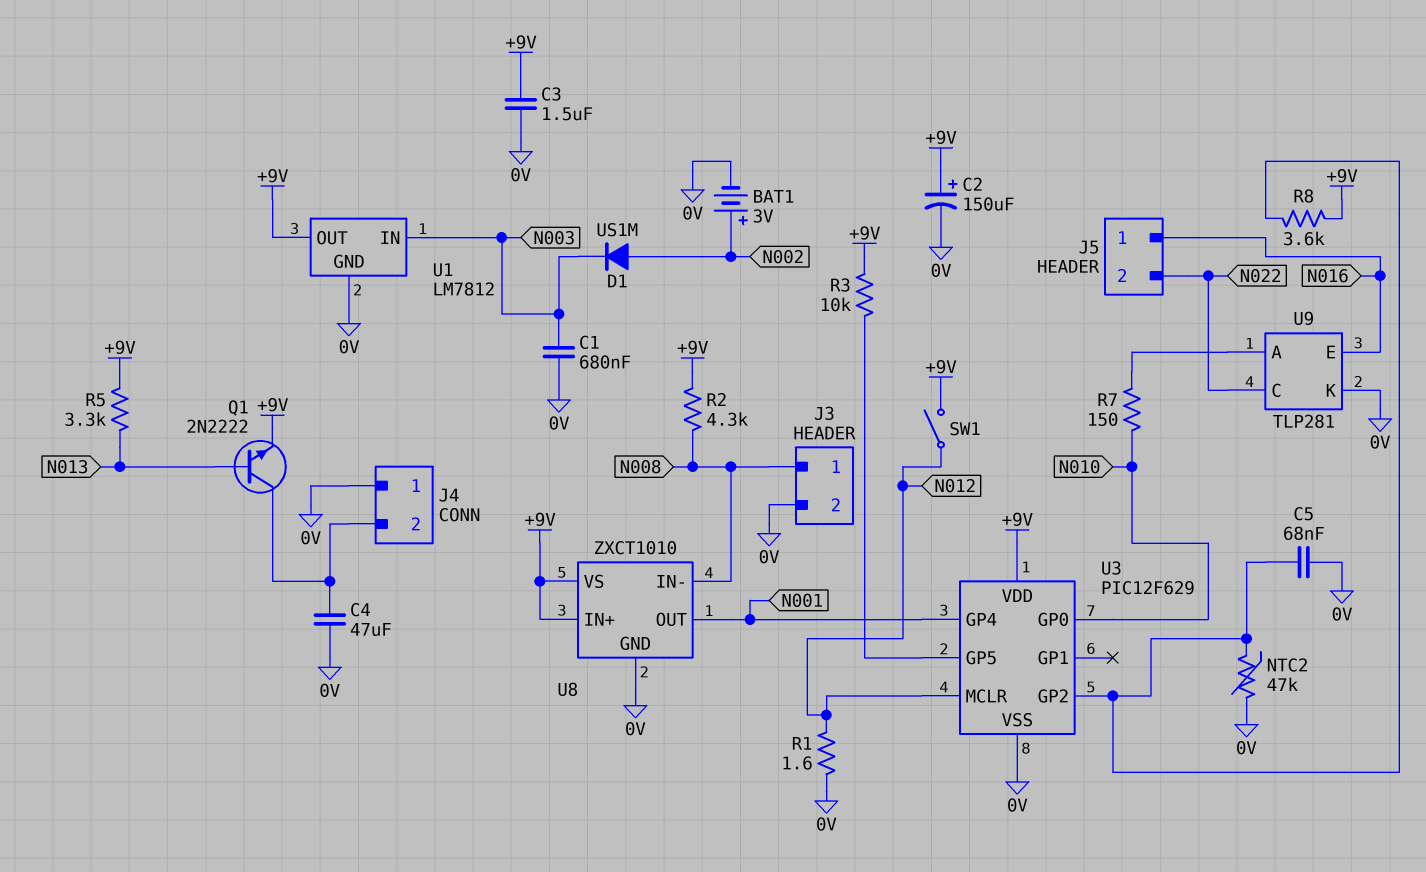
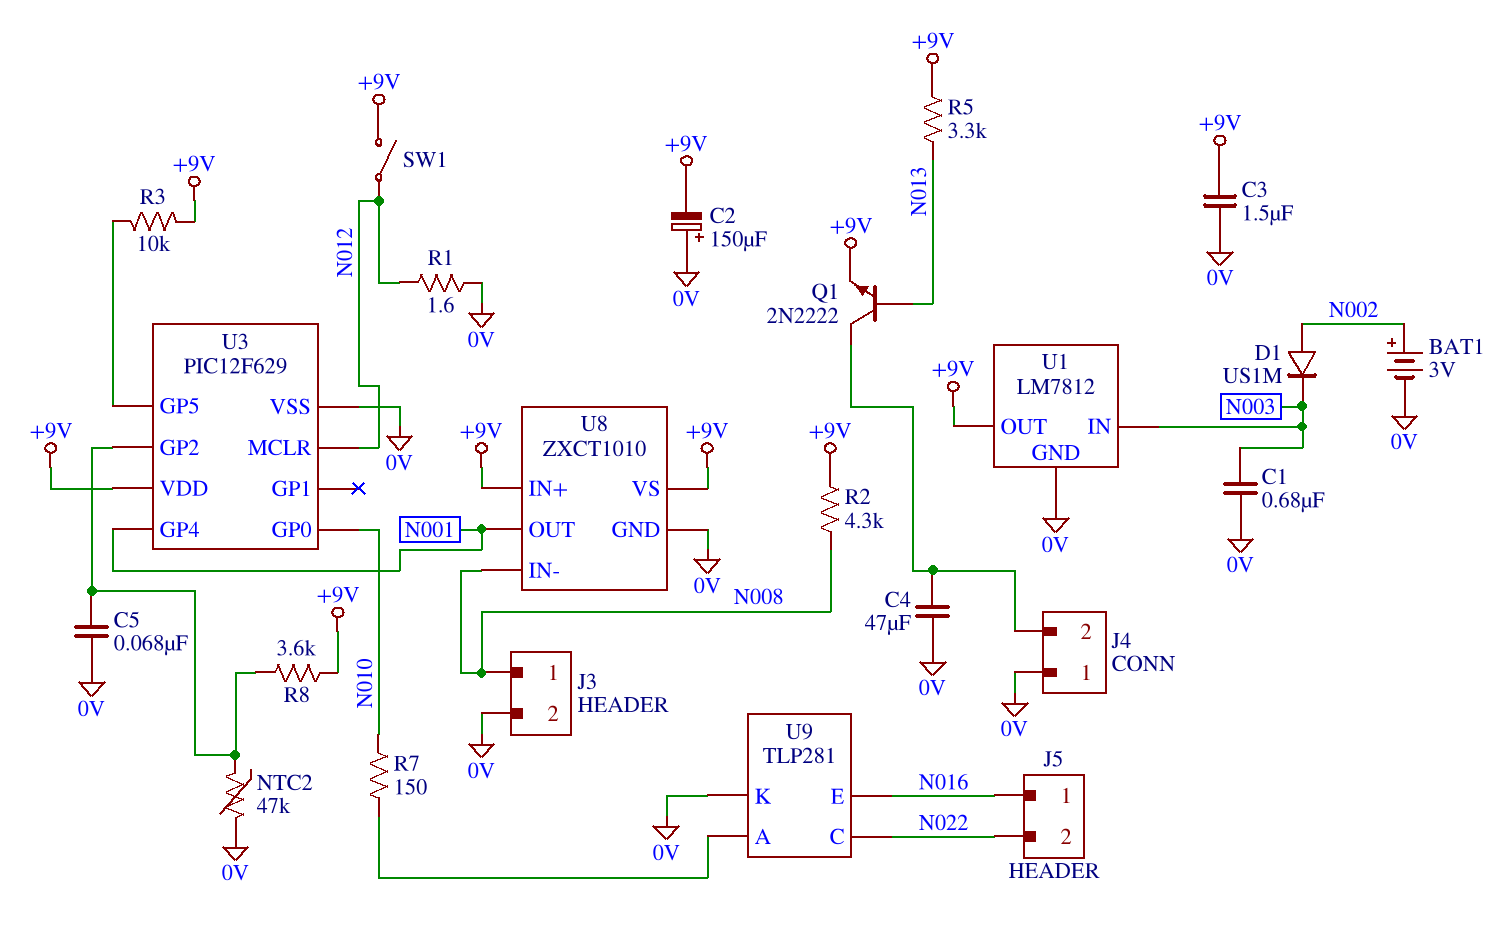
C2: 150uF (plus +9V, minus 0V) -> 150uF (plus 0V, minus +9V)

